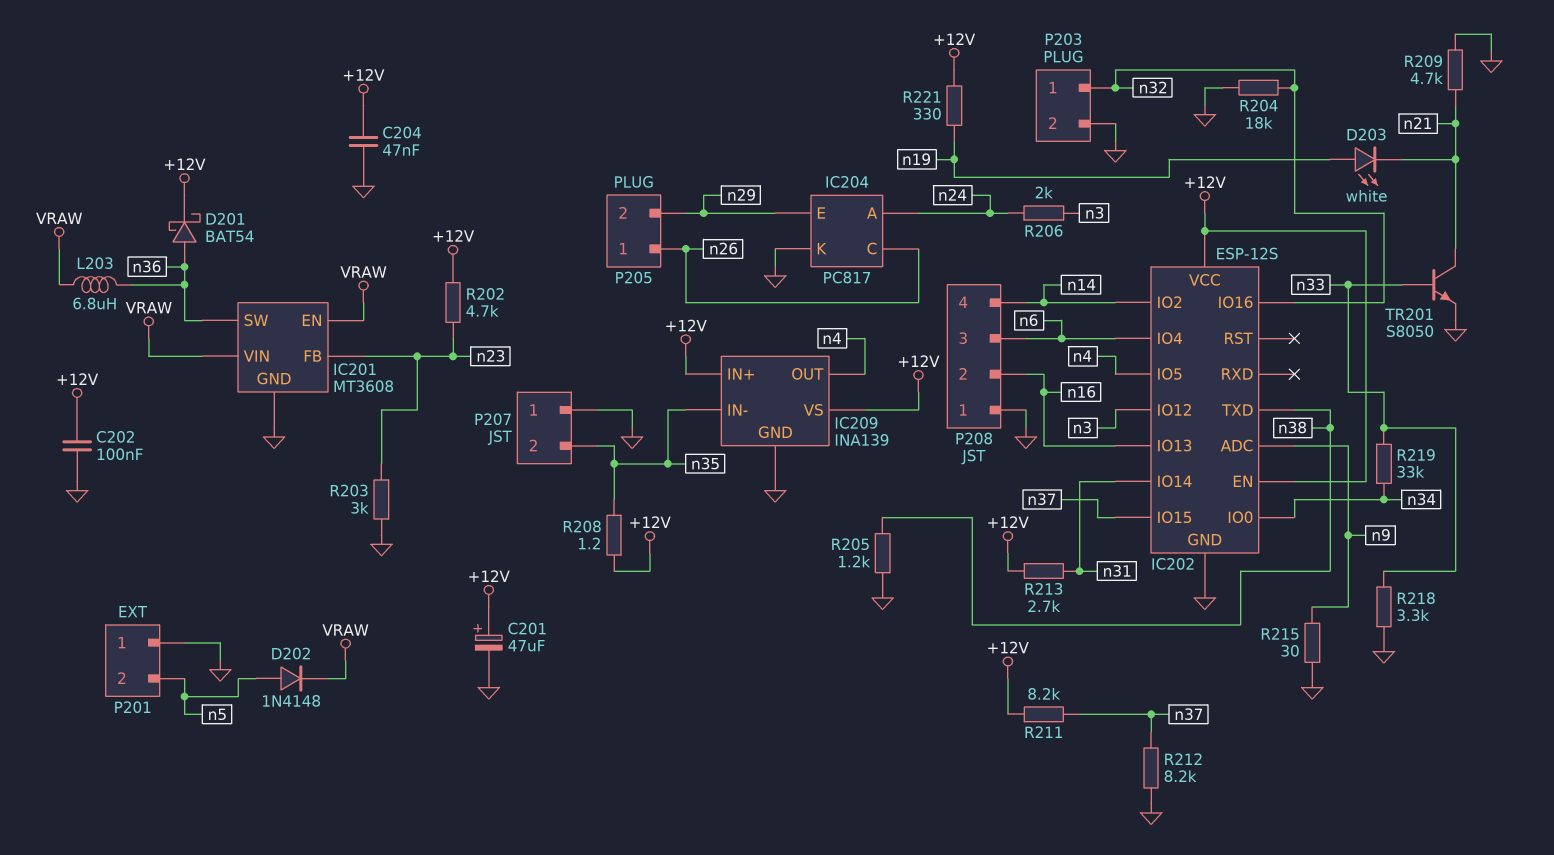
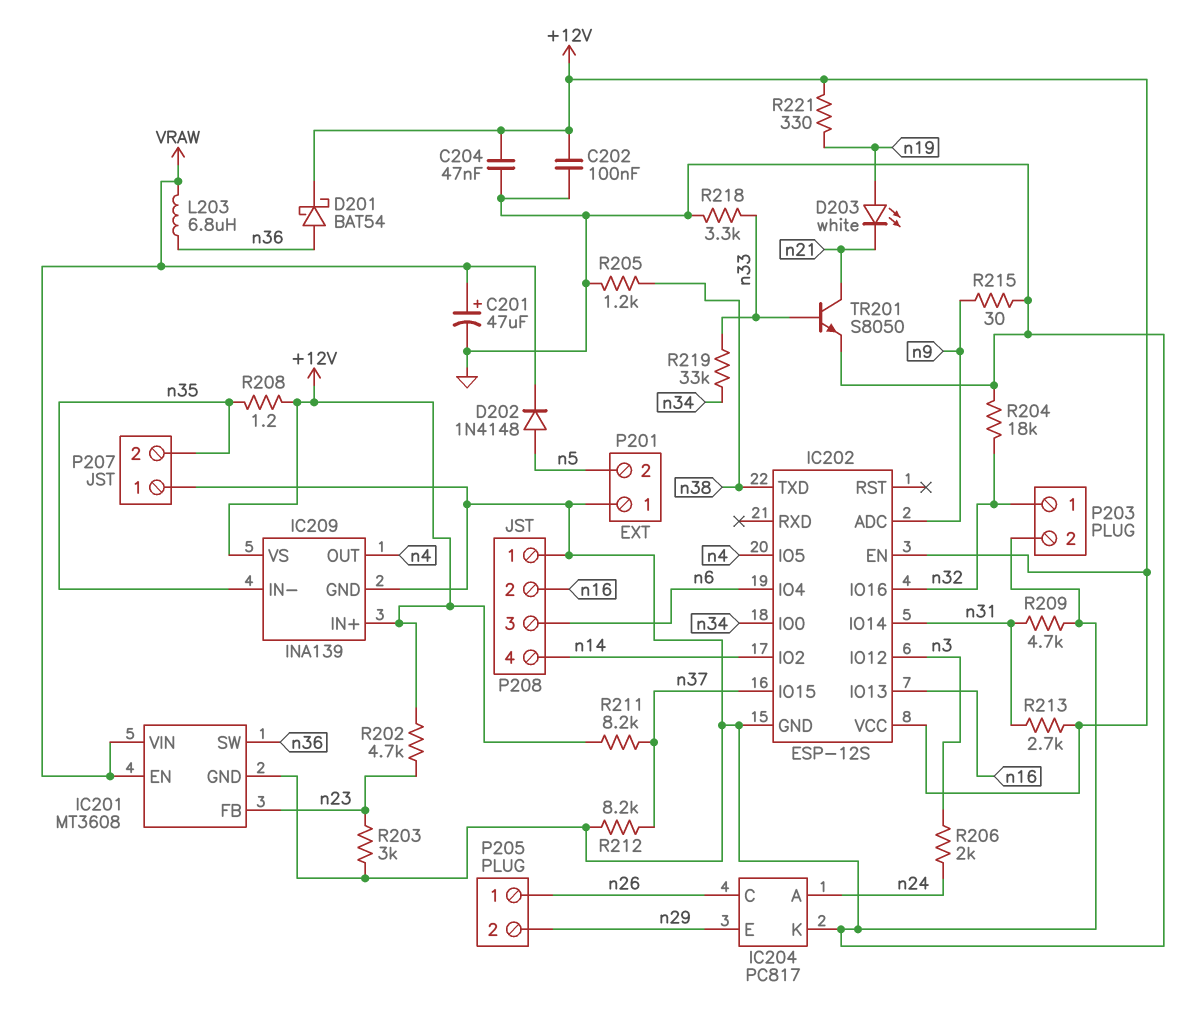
C201: 47uF (plus +12V, minus GND) -> 47uF (plus VRAW, minus GND)
R209: 4.7k (GND, n21) -> 4.7k (GND, n31)

